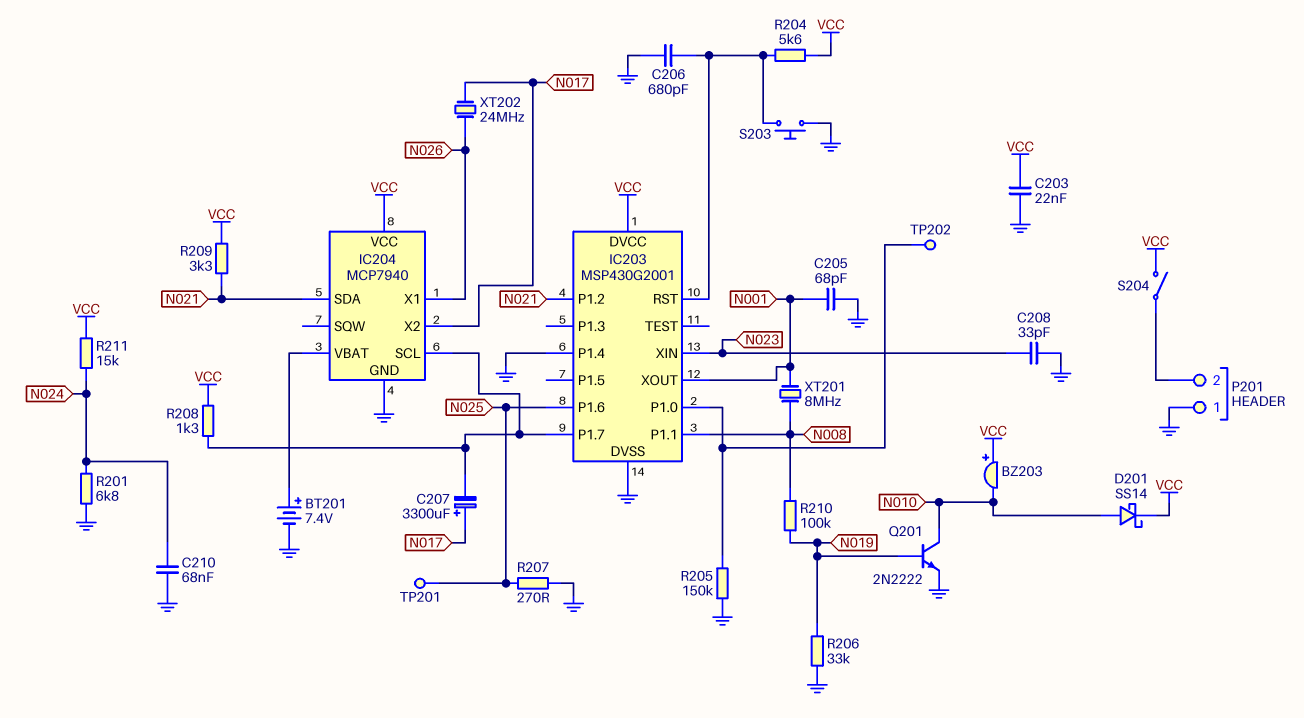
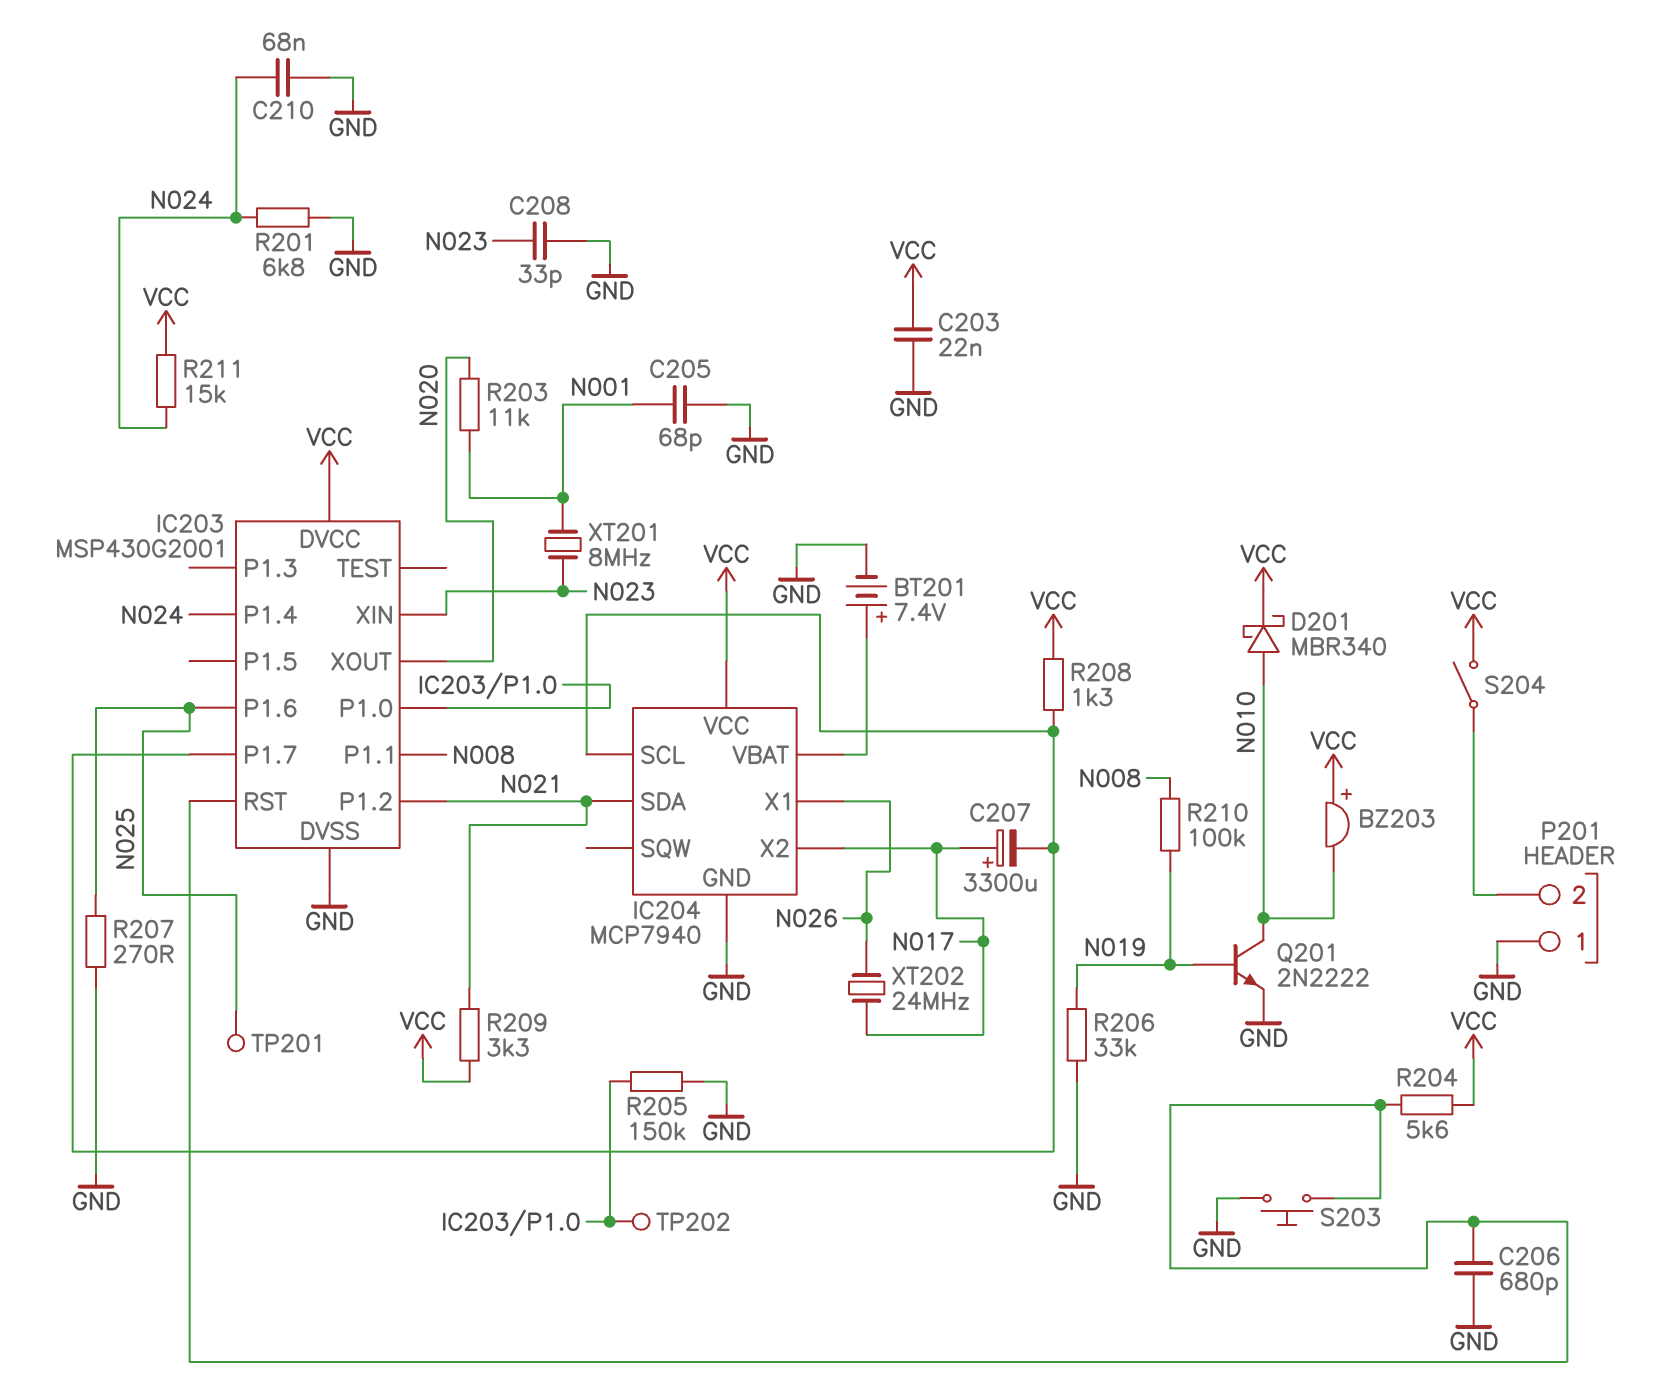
D201: schottky SS14 (A N010, K VCC) -> schottky MBR340 (A N010, K VCC)
IC203 pin P1.4: GND -> N024
IC203 pin XOUT: N001 -> N020
R203: none -> 11k (N001, N020)
XT201: 8MHz (N001, N008) -> 8MHz (N001, N023)

